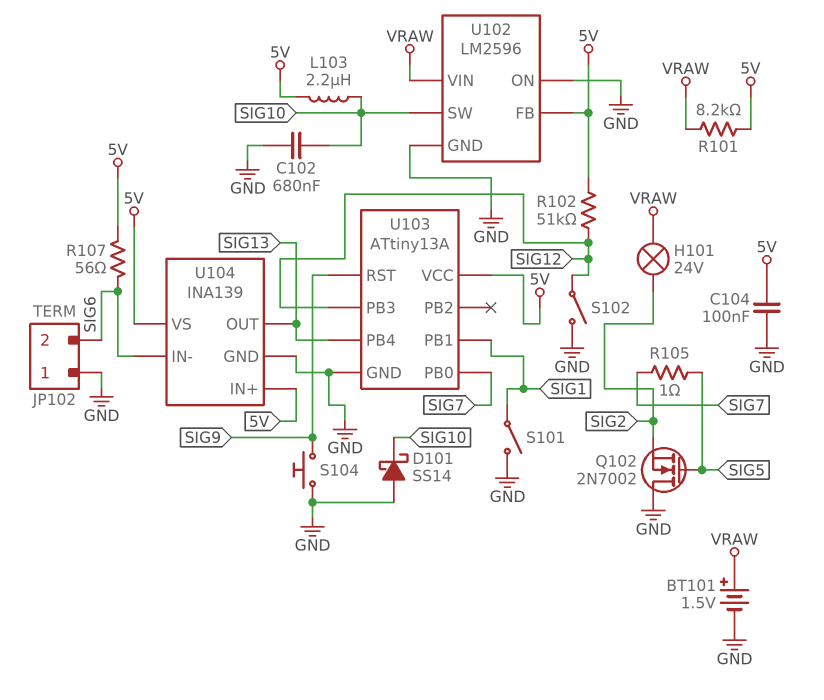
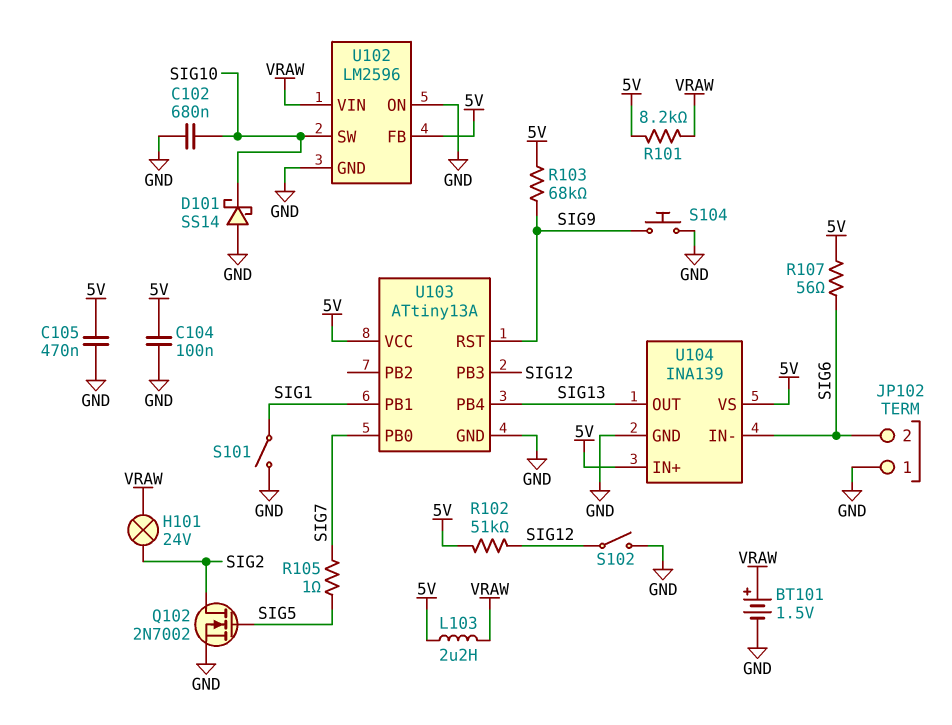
C105: none -> 470nF (5V, GND)
L103: 2.2uH (5V, SIG10) -> 2.2uH (5V, VRAW)
Q102: NMOS 2N7002 (G SIG5, D GND, S SIG2) -> NMOS 2N7002 (G SIG5, D SIG2, S GND)
R103: none -> 68k (5V, SIG9)

